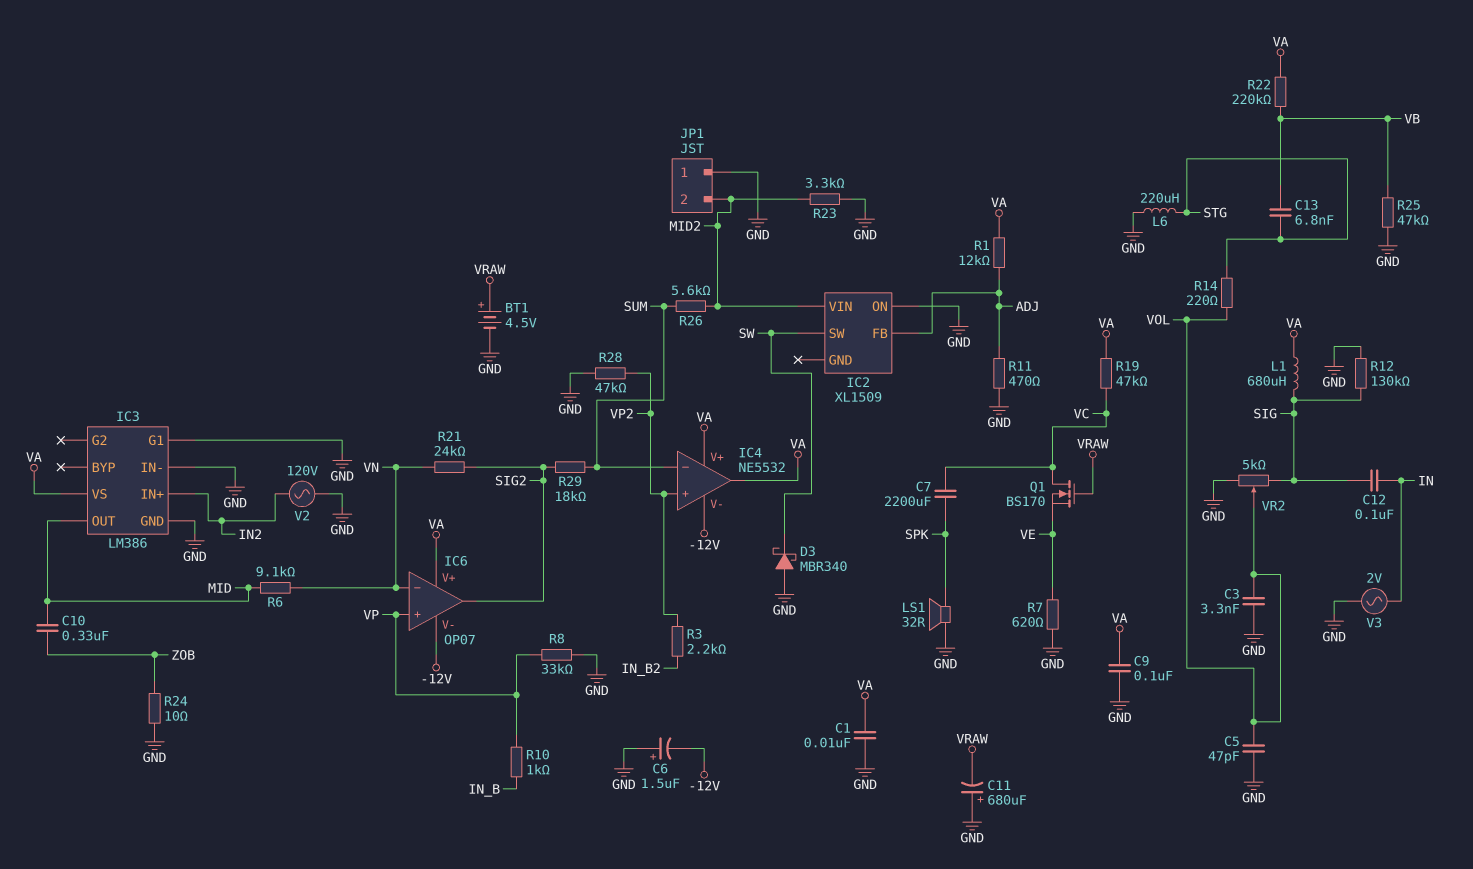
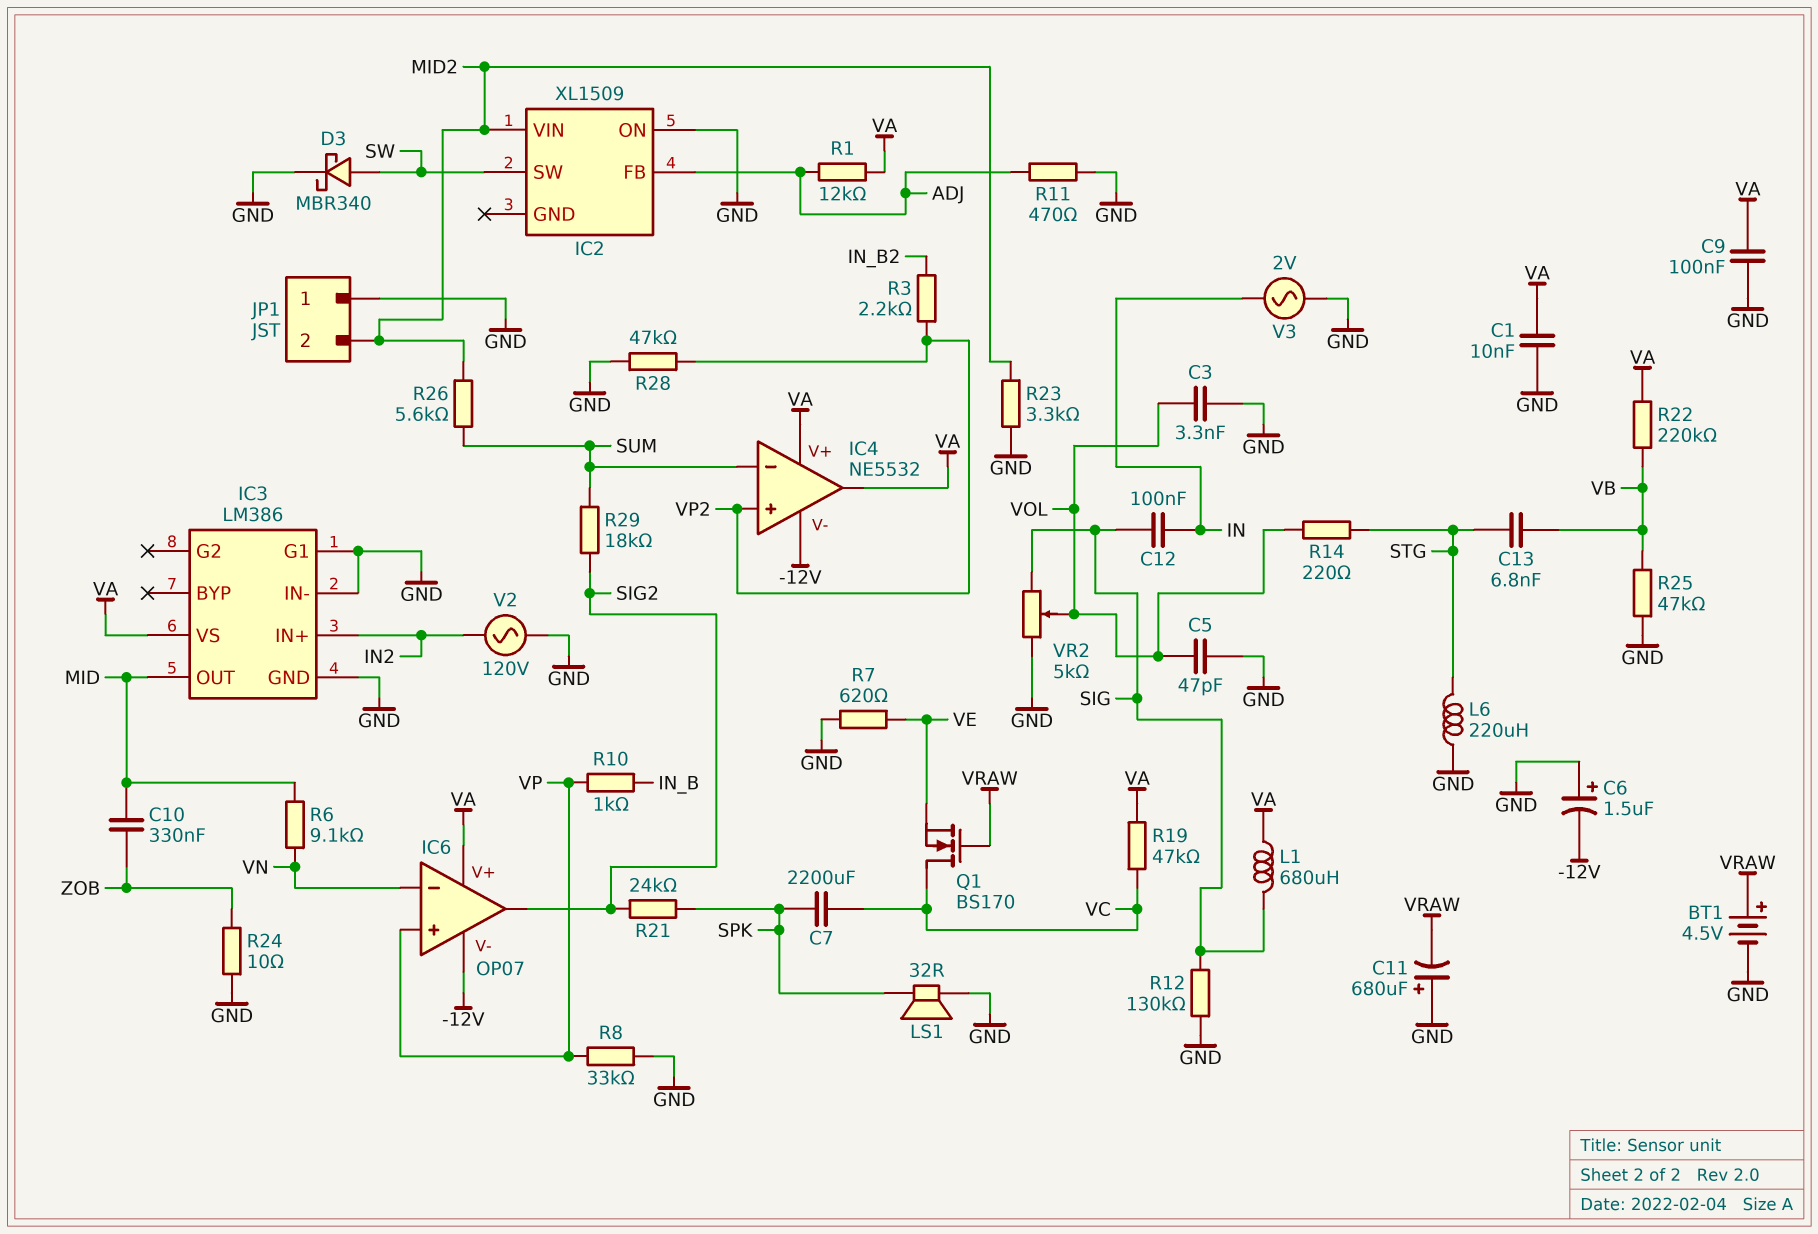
D3: schottky MBR340 (A GND, K SW) -> schottky MBR340 (A SW, K GND)
R21: 24k (SIG2, VN) -> 24k (SIG2, SPK)

